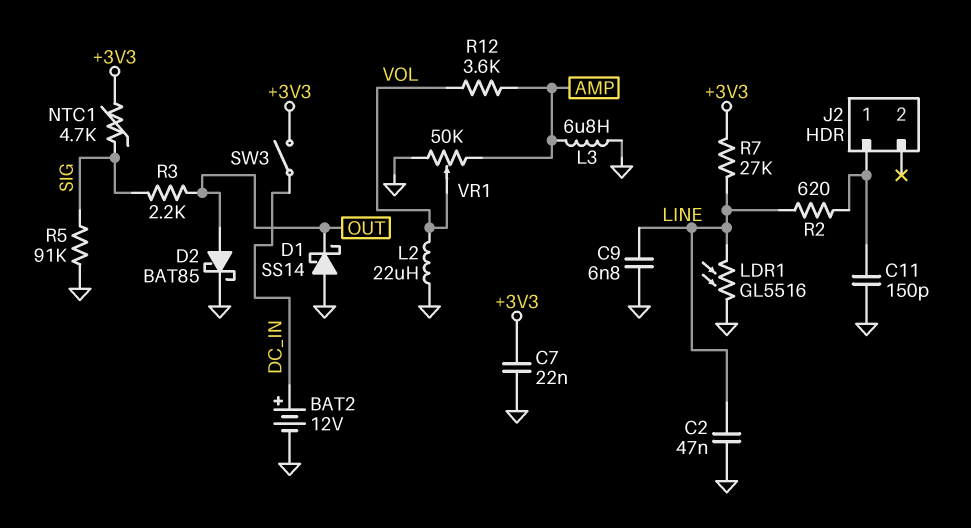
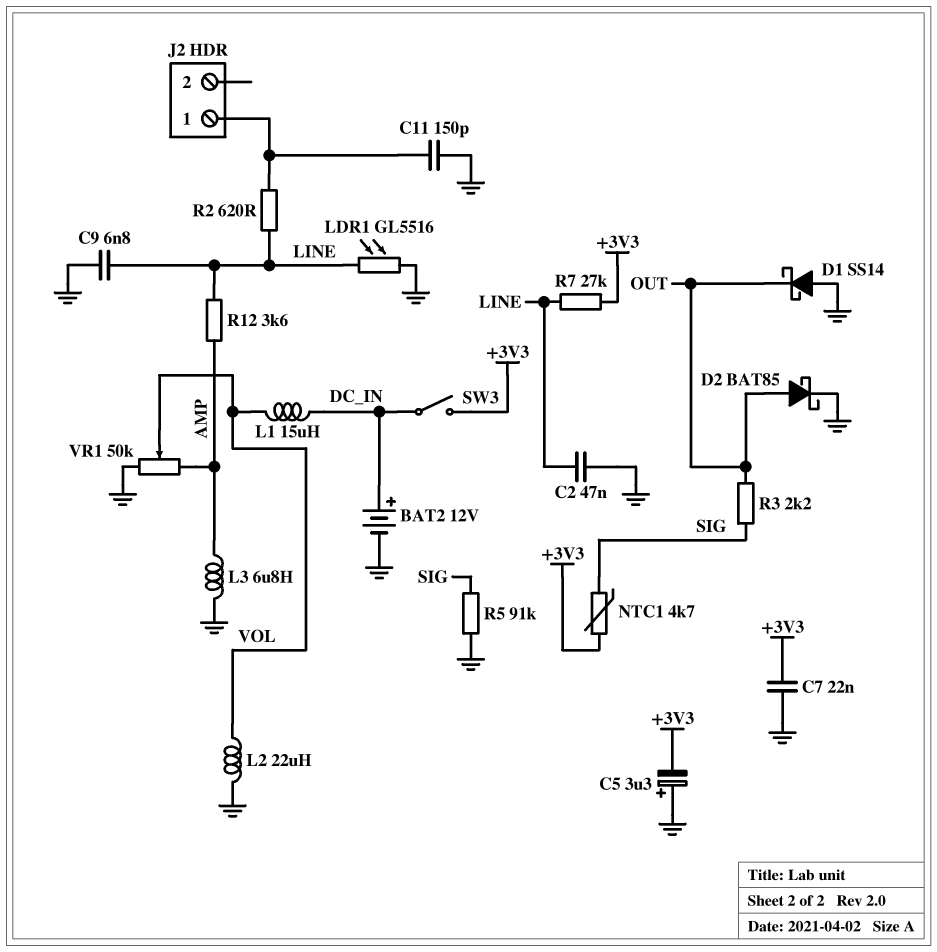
C5: none -> 3.3uF (plus GND, minus +3V3)
L1: none -> 15uH (DC_IN, VOL)
R12: 3.6k (AMP, VOL) -> 3.6k (AMP, LINE)

